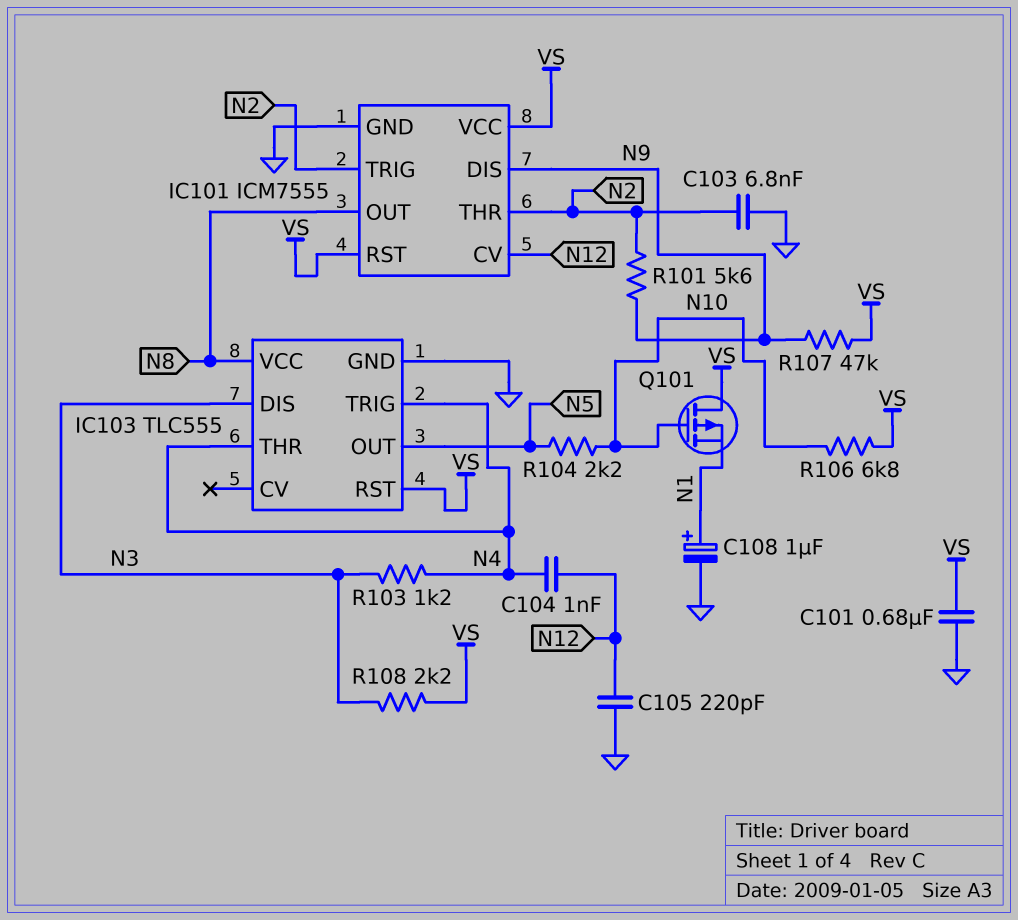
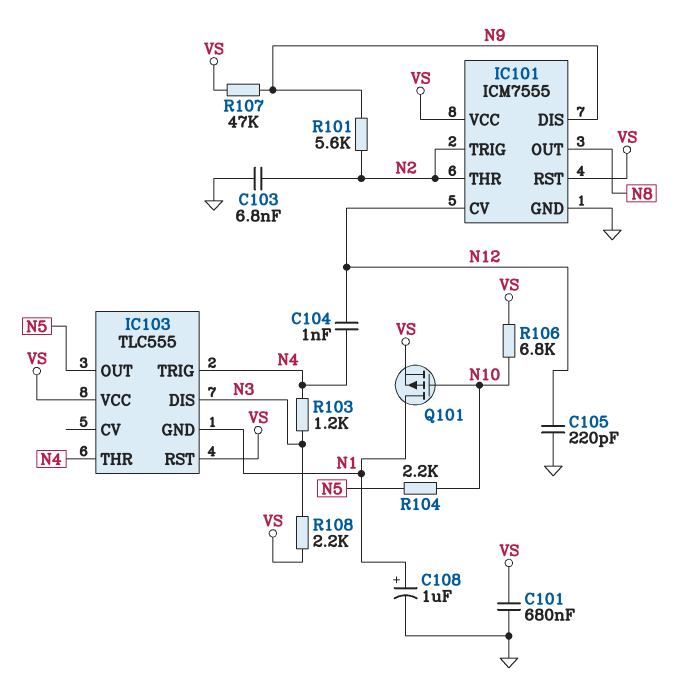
IC103 pin GND: GND -> N1
IC103 pin VCC: N8 -> VS
Q101: PMOS (G N10, D VS, S N1) -> PMOS (G N10, D N1, S VS)

